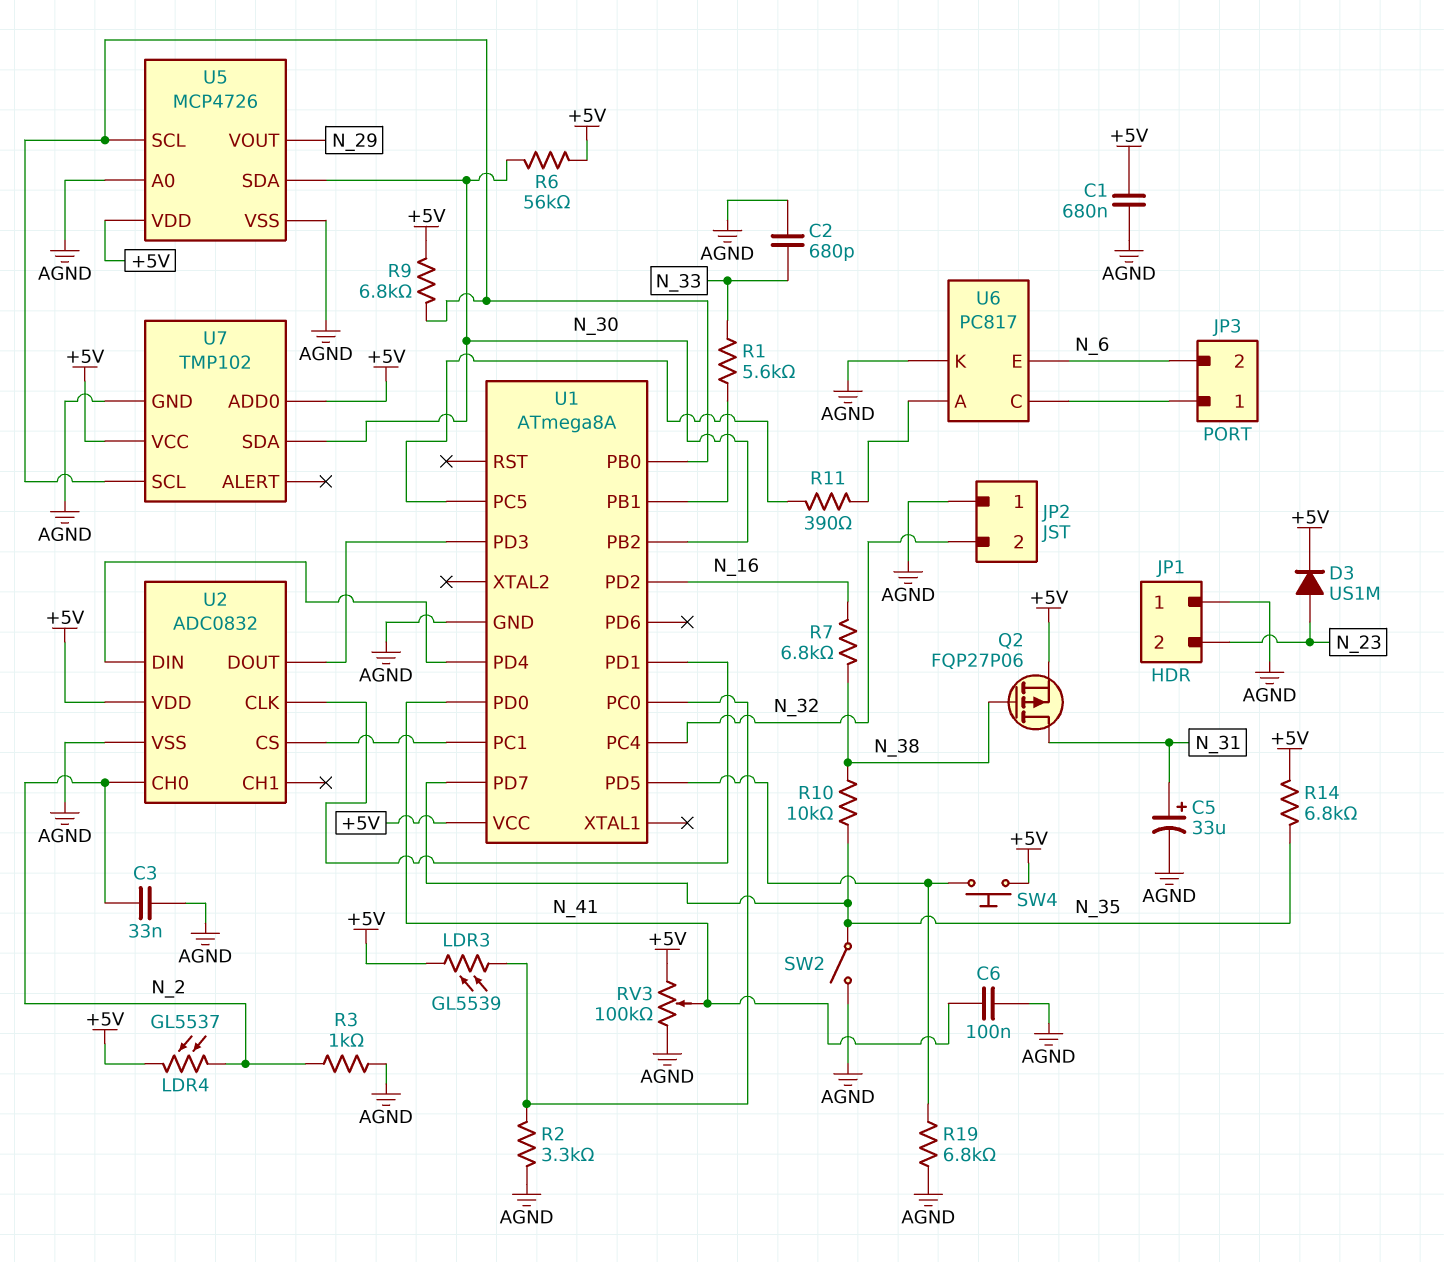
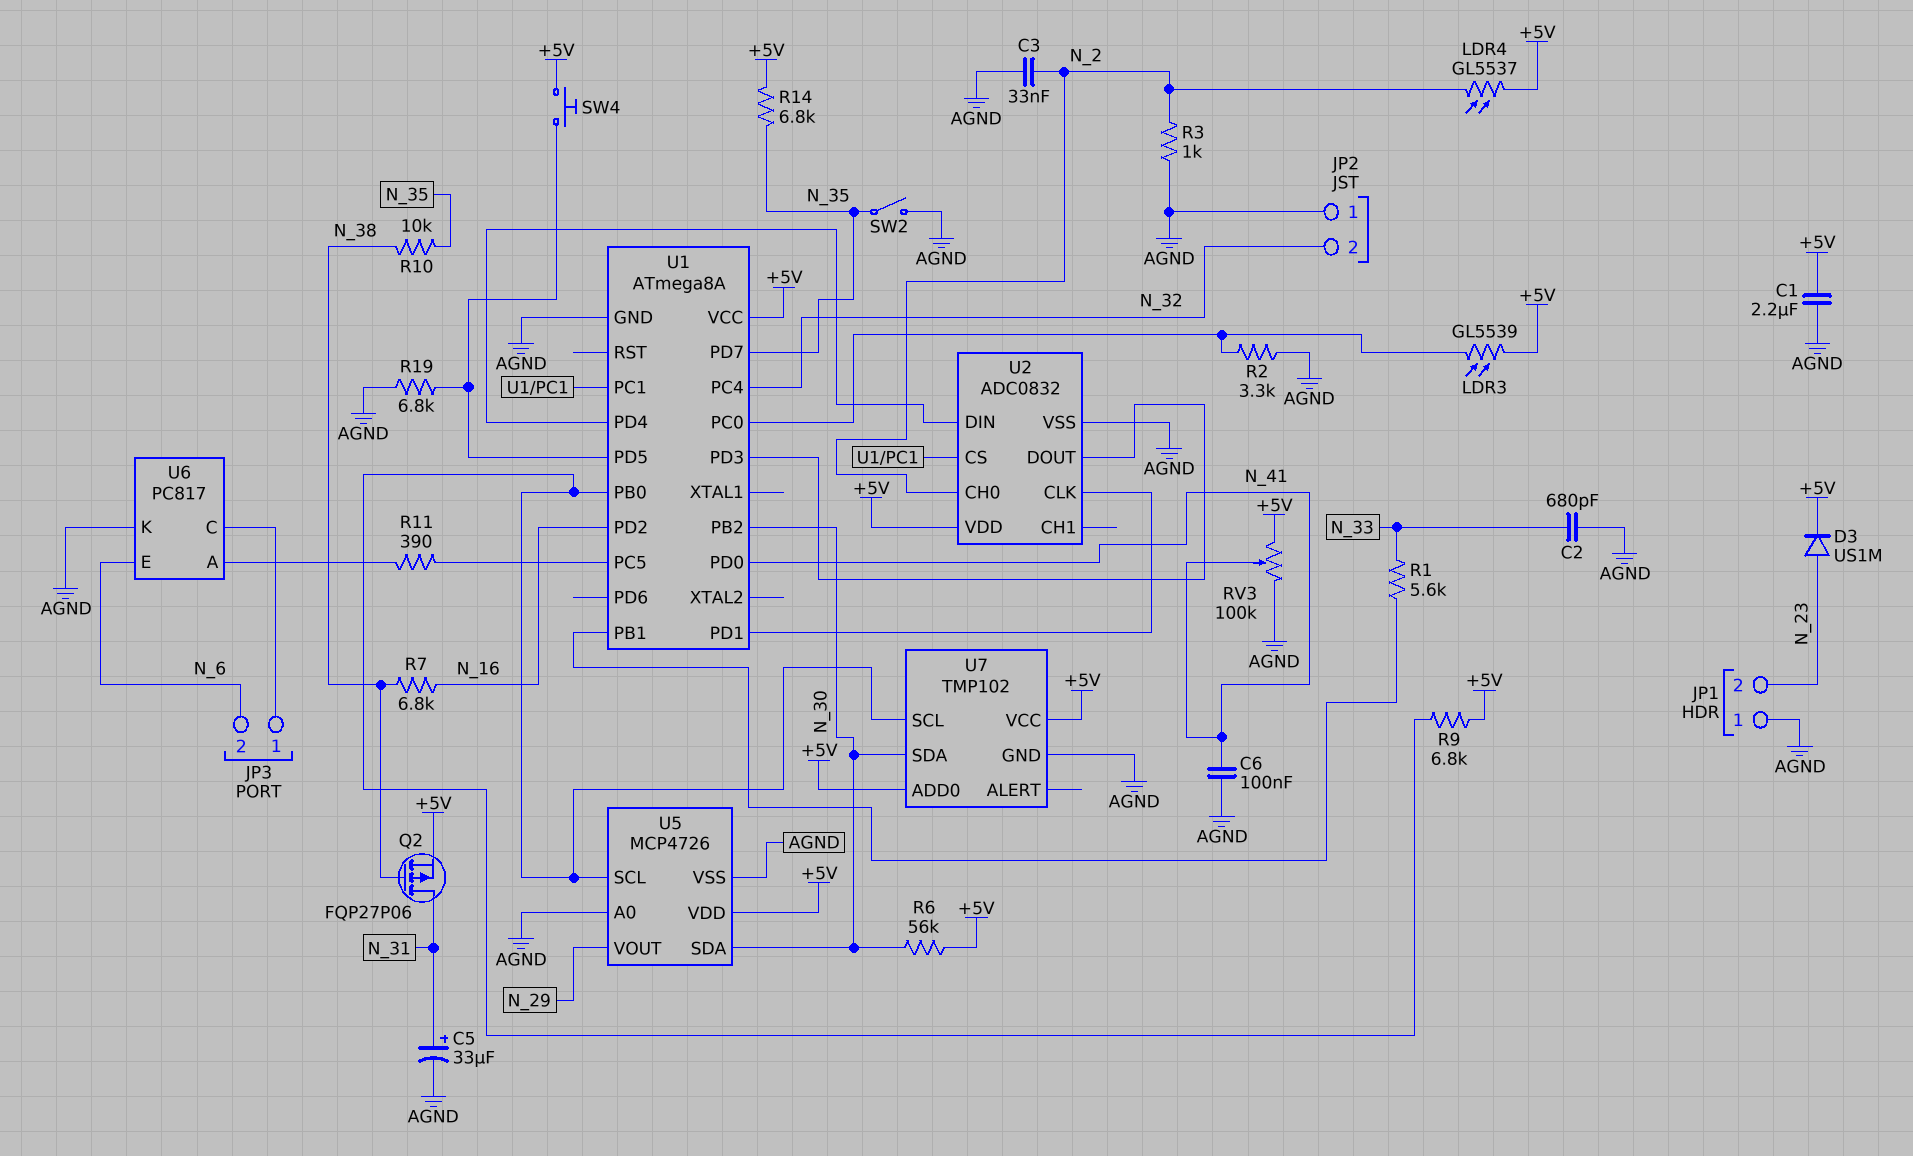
C1: 680nF (+5V, AGND) -> 2.2uF (+5V, AGND)

